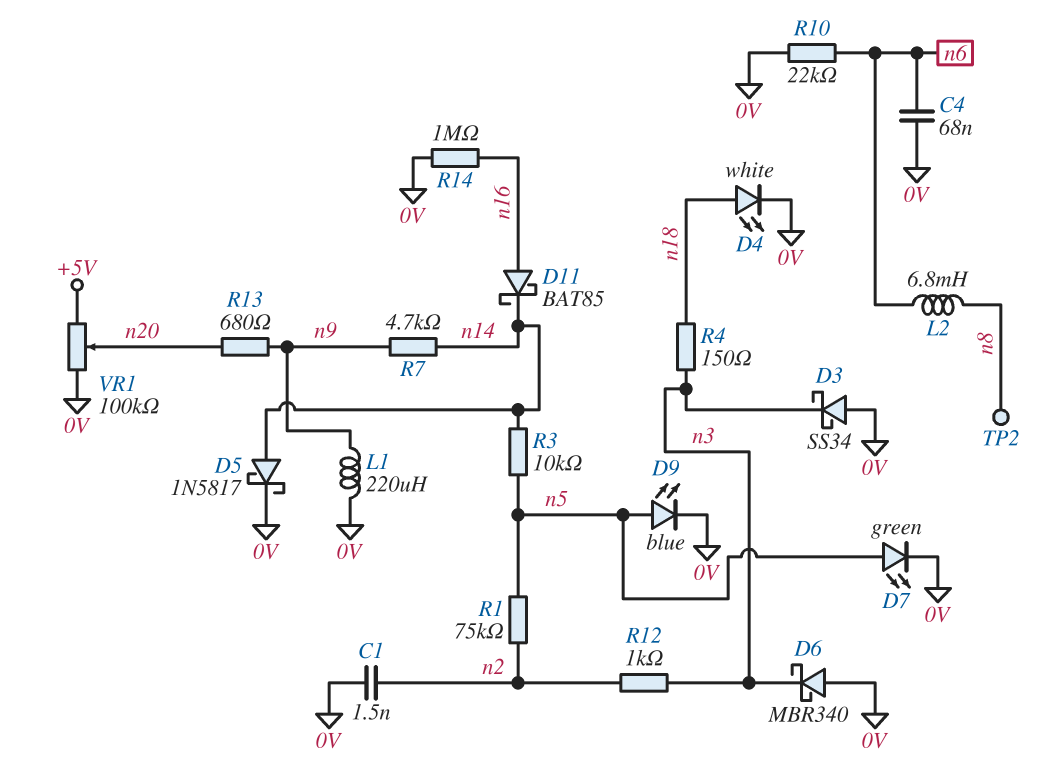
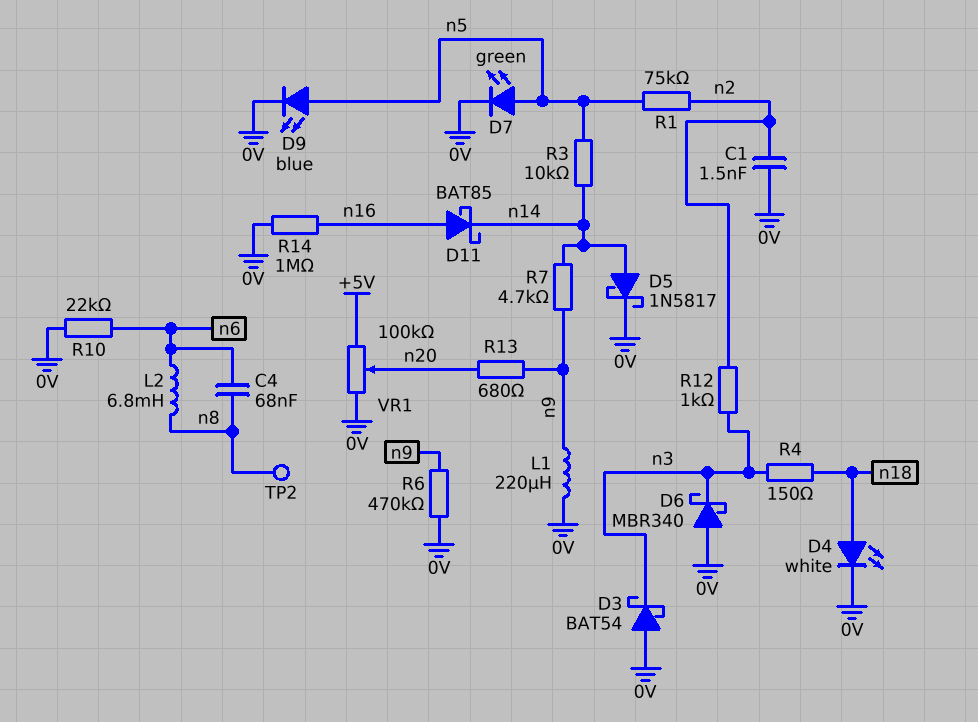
C4: 68nF (0V, n6) -> 68nF (n6, n8)
D3: schottky SS34 (A 0V, K n3) -> schottky BAT54 (A 0V, K n3)
R6: none -> 470k (0V, n9)

